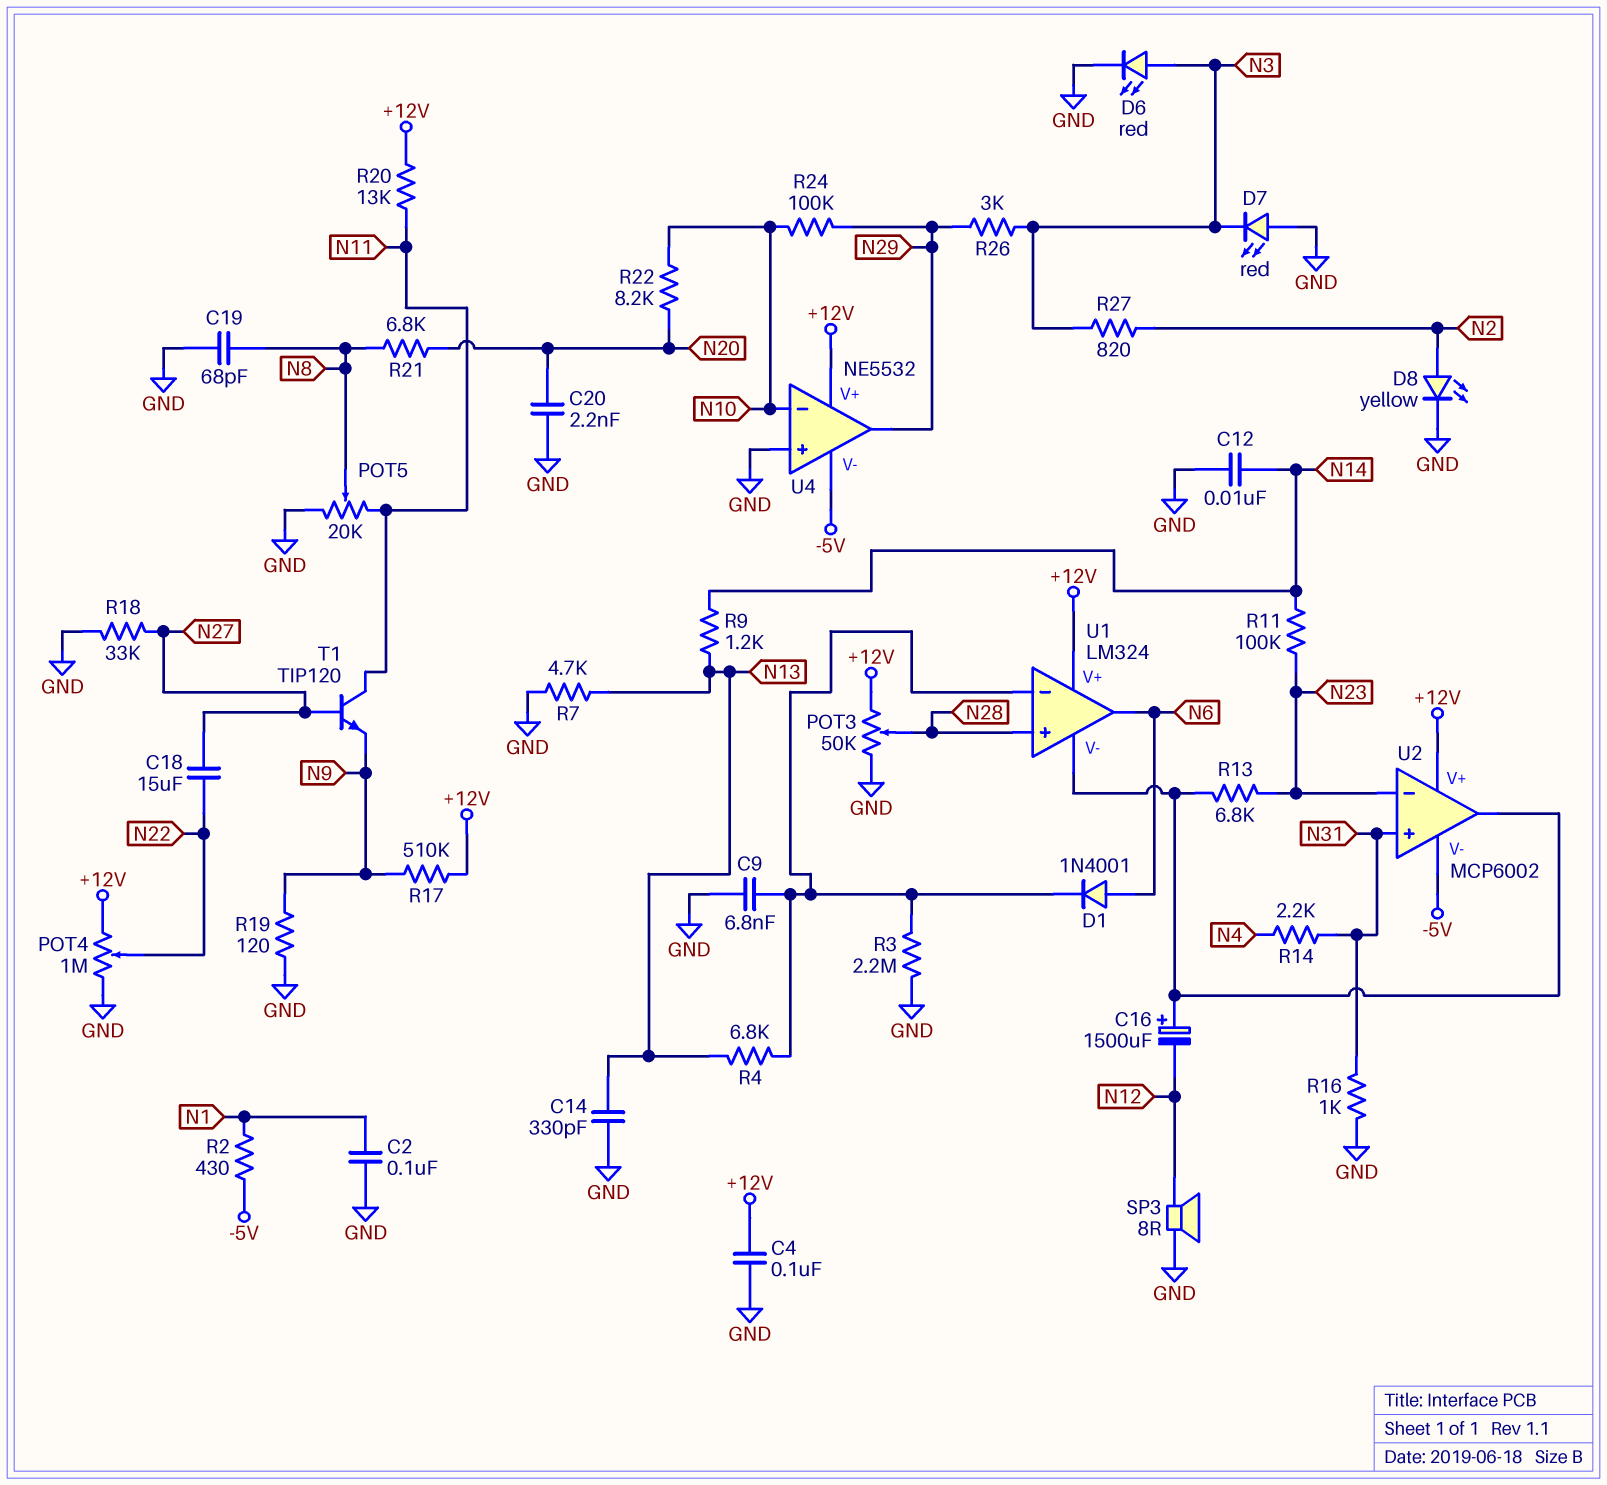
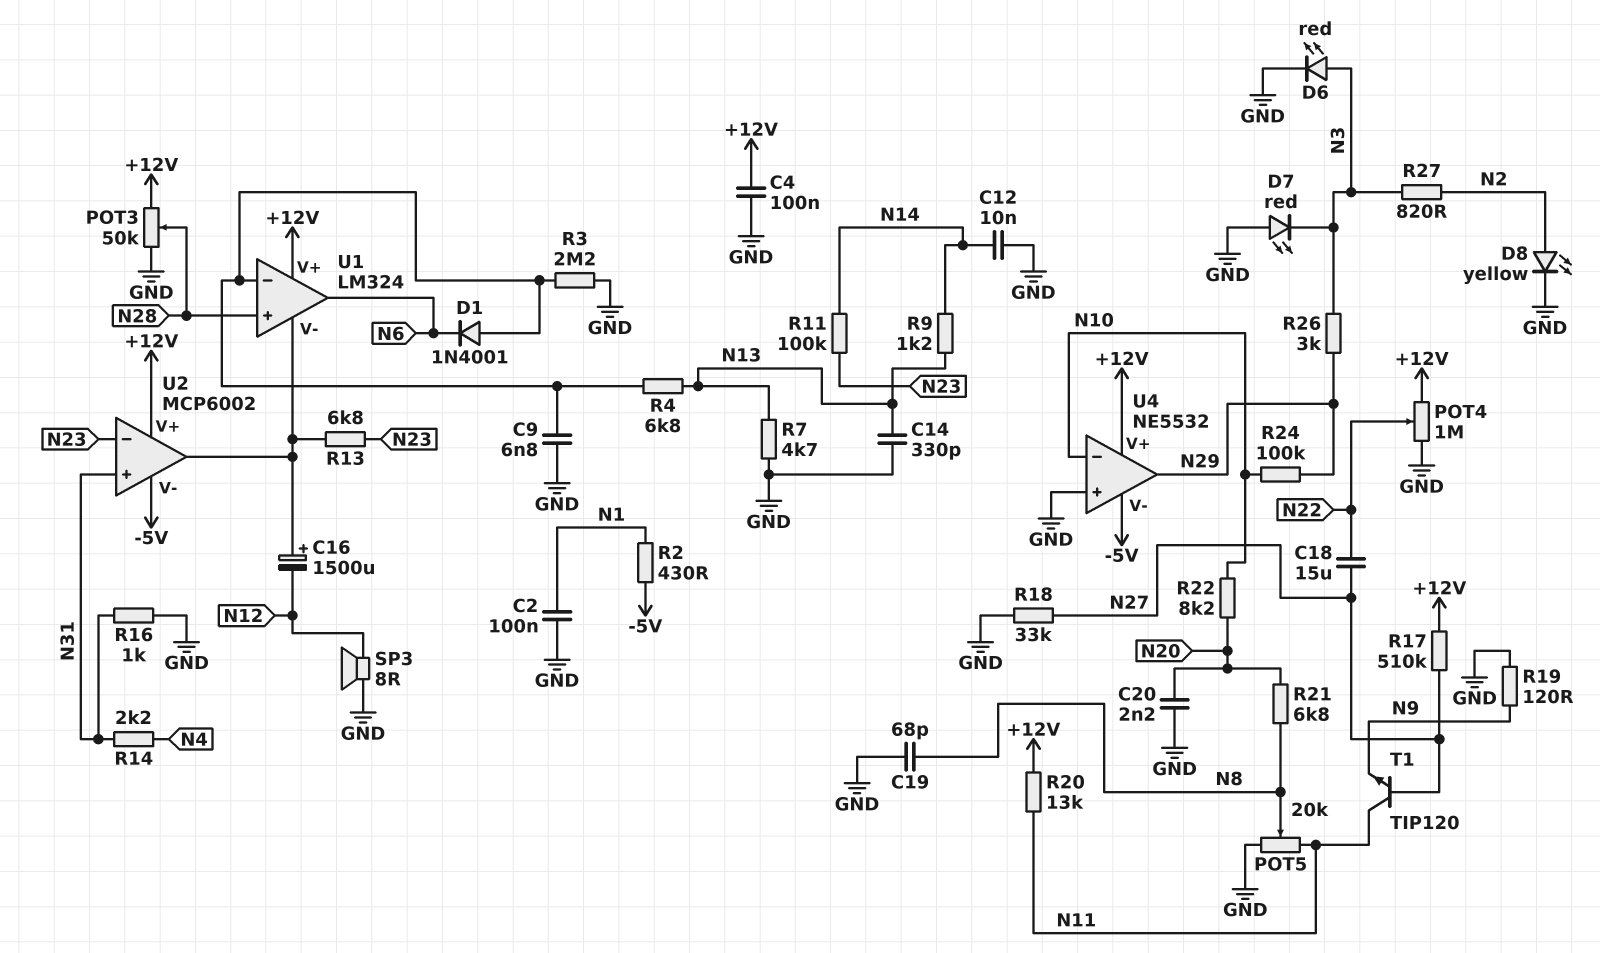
D1: diode 1N4001 (A N6, K U1/in-) -> diode 1N4001 (A U1/in-, K N6)
R17: 510k (+12V, N9) -> 510k (+12V, N27)

